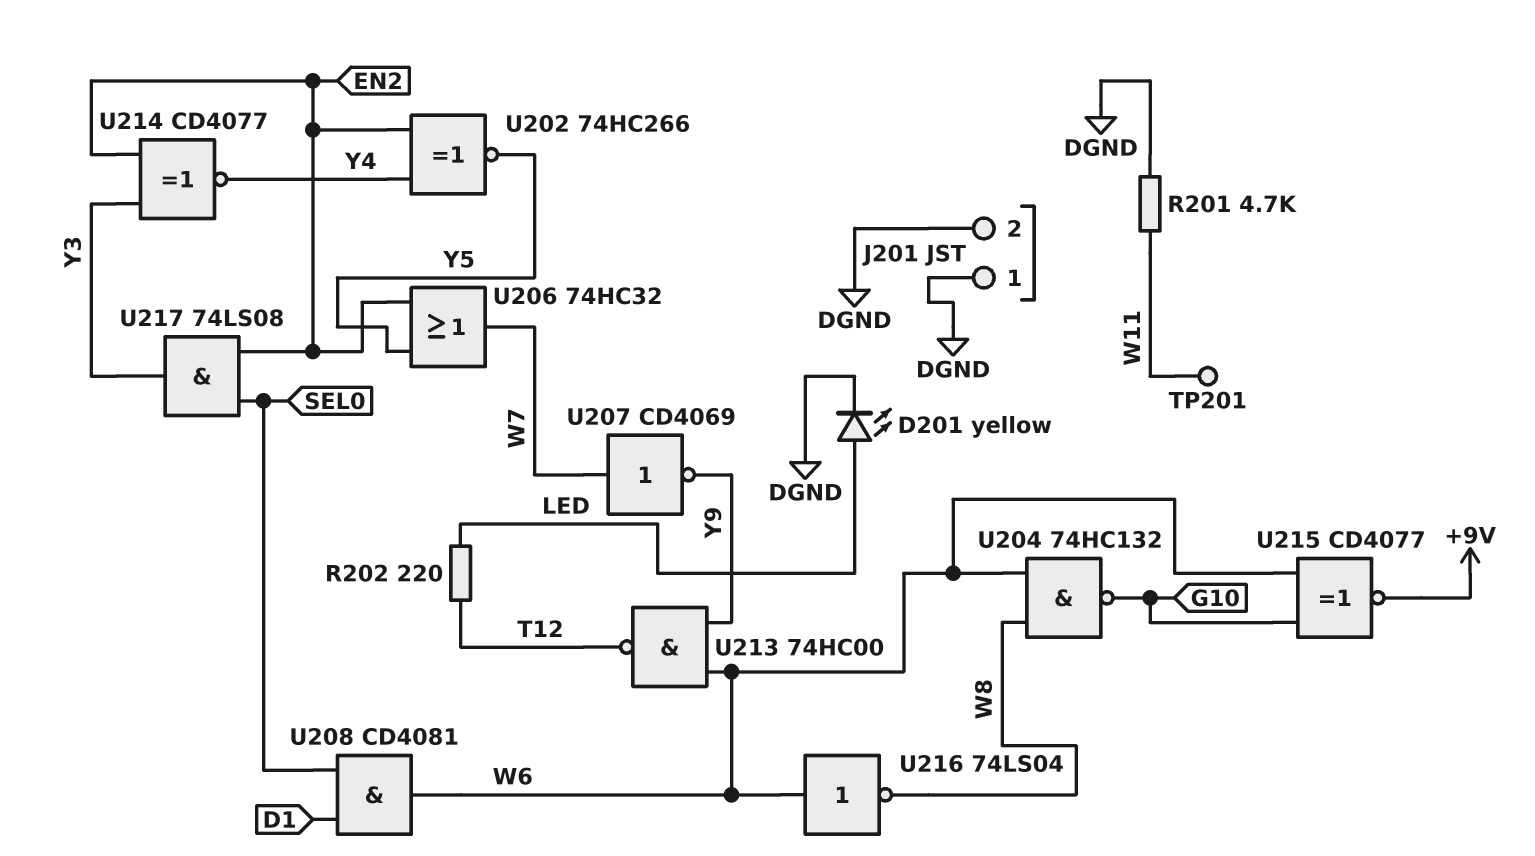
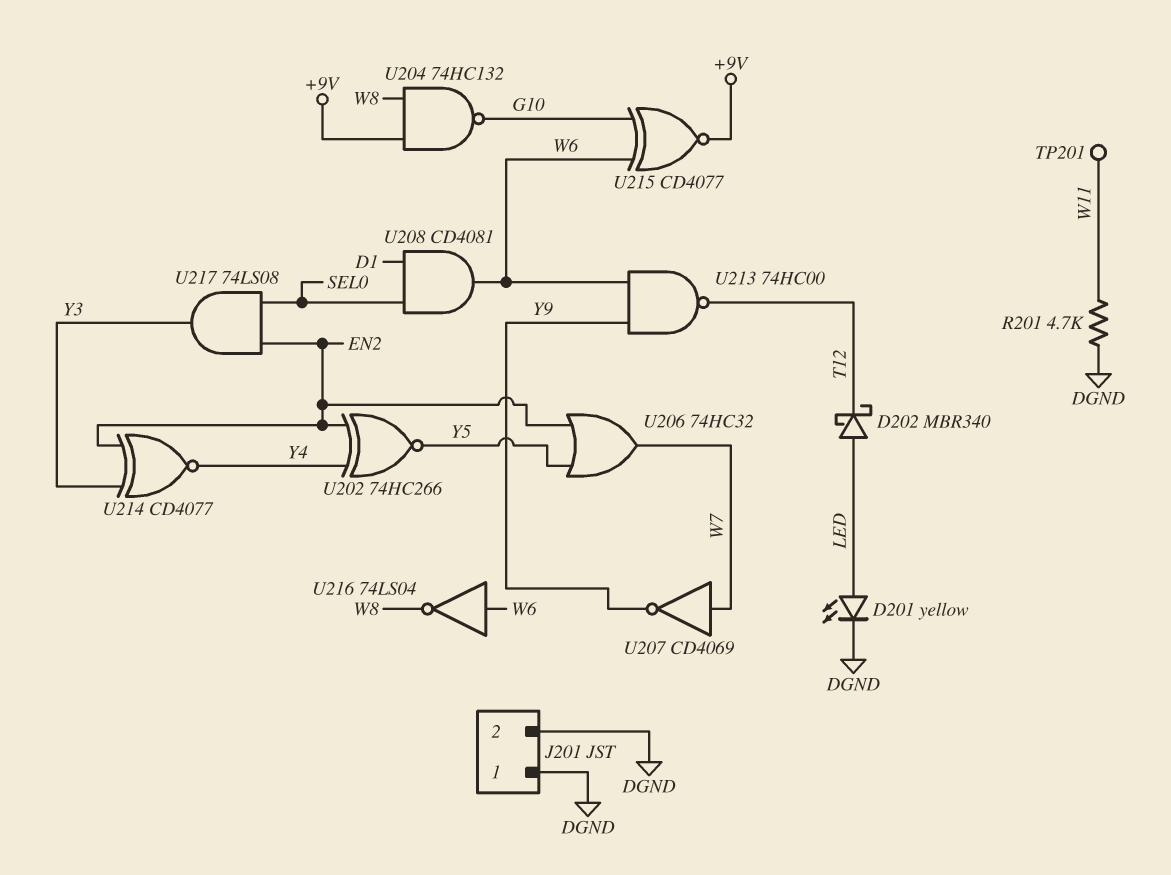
D202: none -> schottky MBR340 (A LED, K T12)
R202: 220 (LED, T12) -> none
U204: NAND 74HC132 (in W6, in W8, out G10) -> NAND 74HC132 (in +9V, in W8, out G10)

